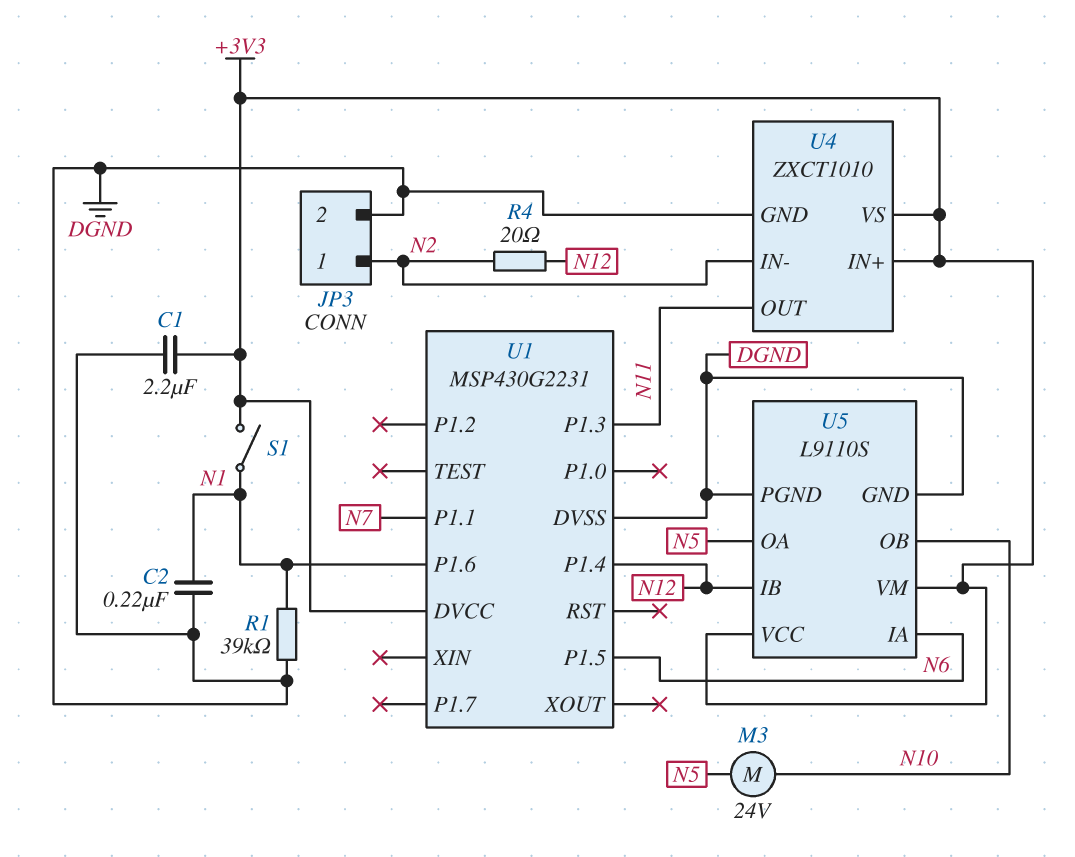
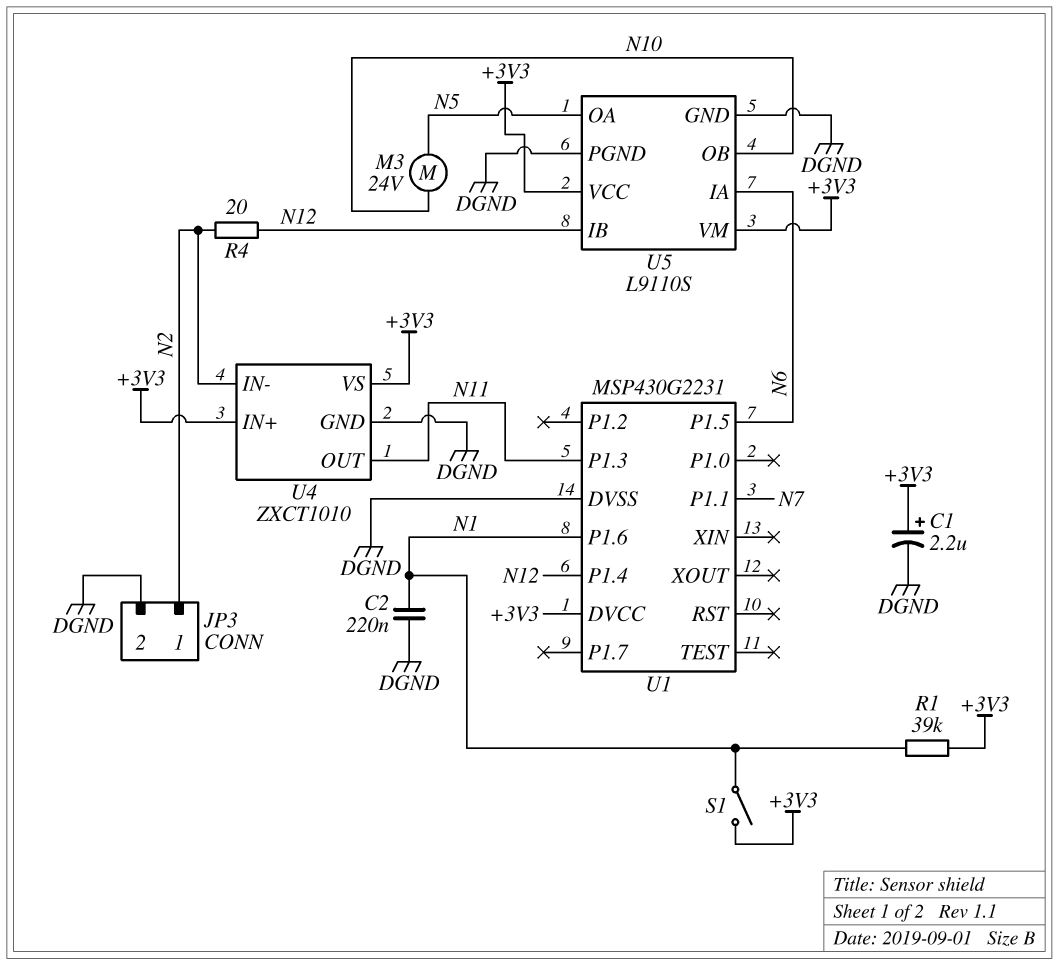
C1: 2.2uF (+3V3, DGND) -> 2.2uF (plus +3V3, minus DGND)
R1: 39k (DGND, N1) -> 39k (+3V3, N1)

